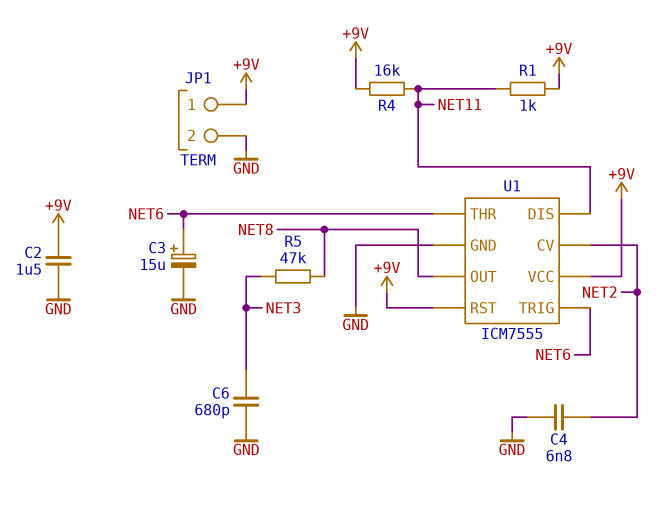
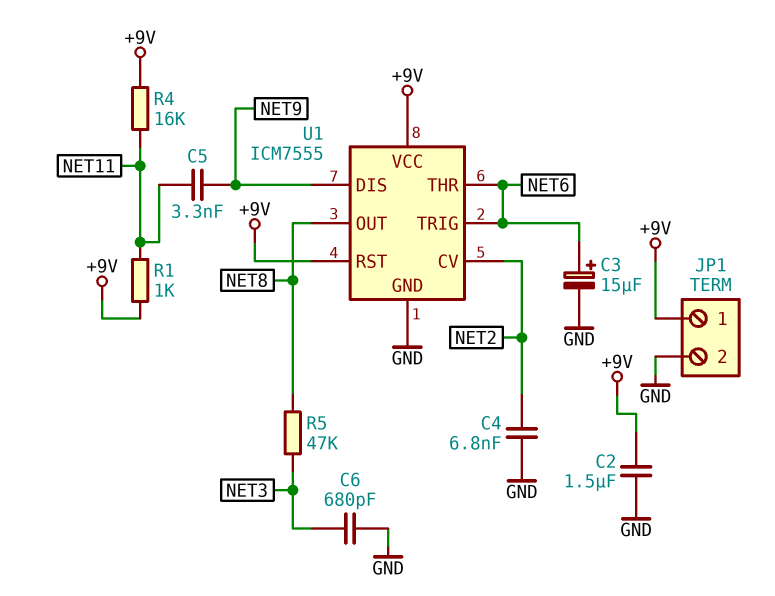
C5: none -> 3.3nF (NET9, NET11)
U1 pin DIS: NET11 -> NET9

